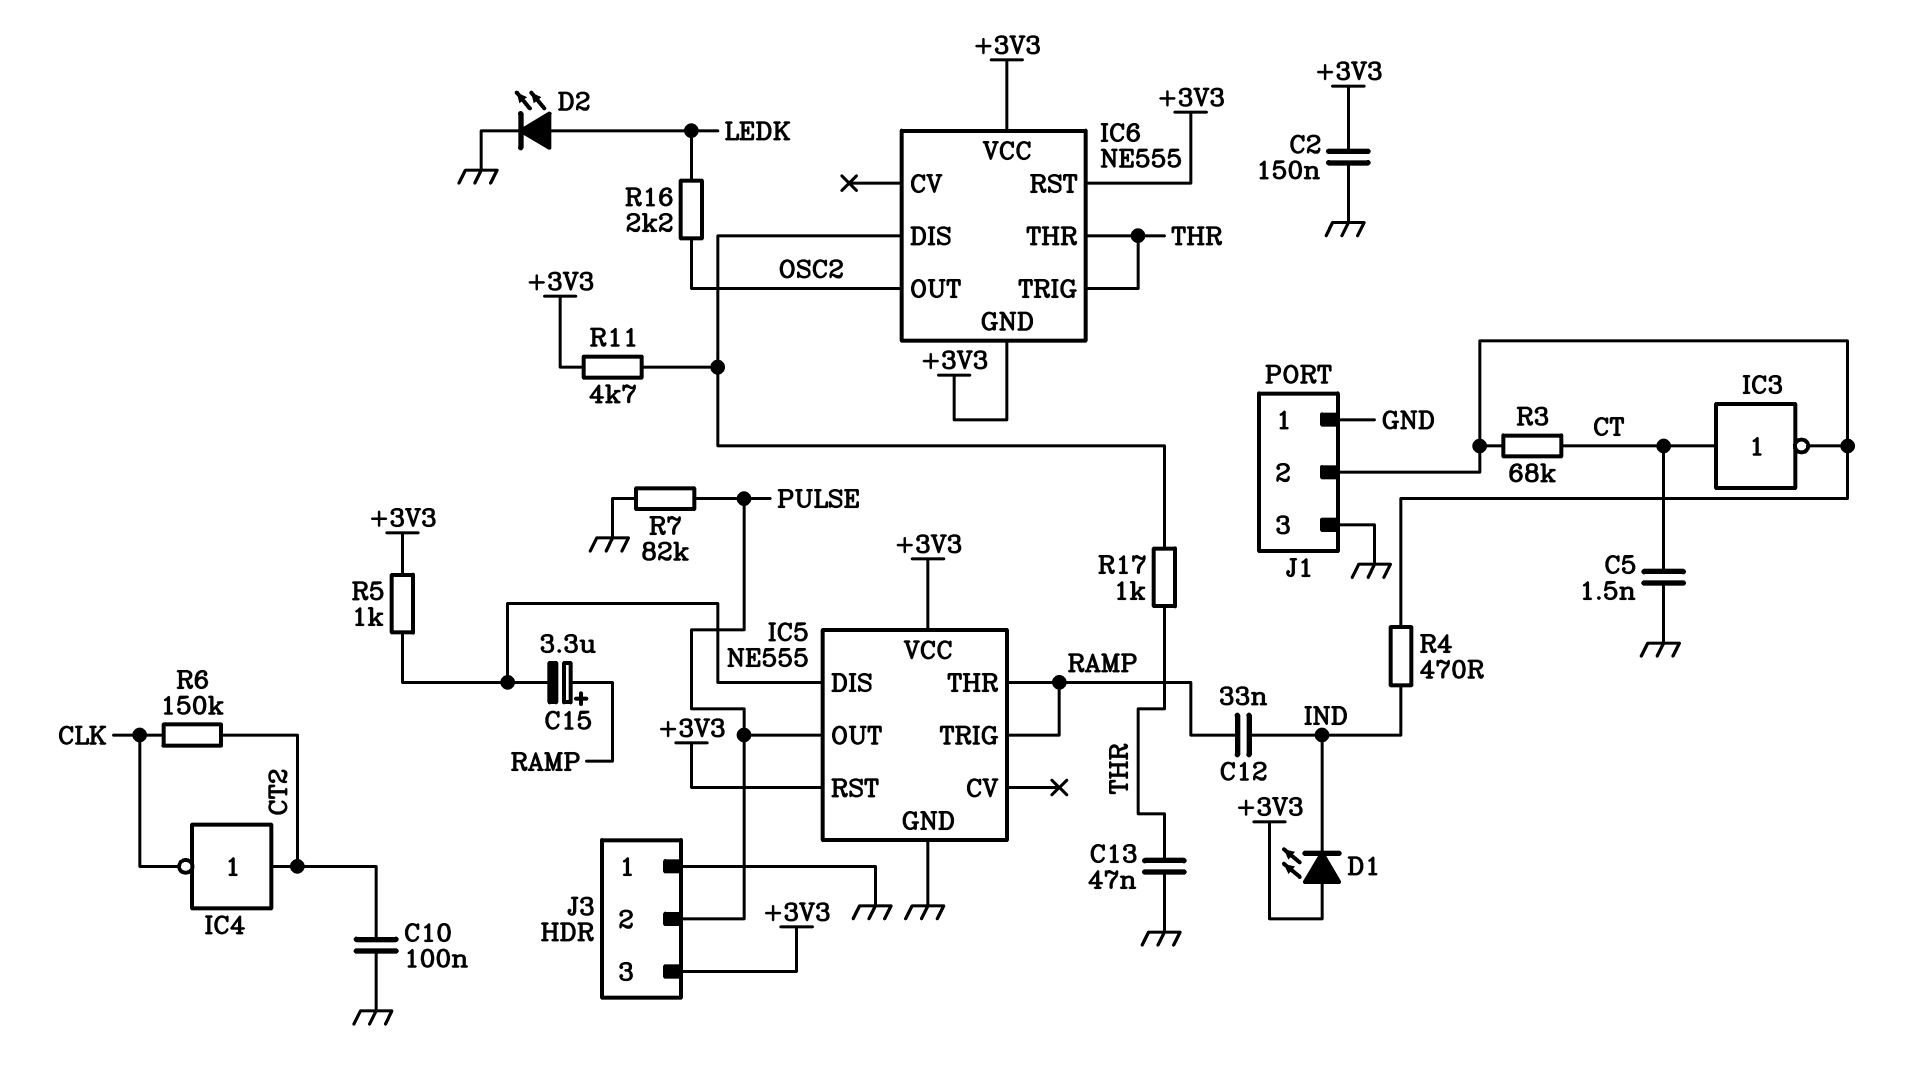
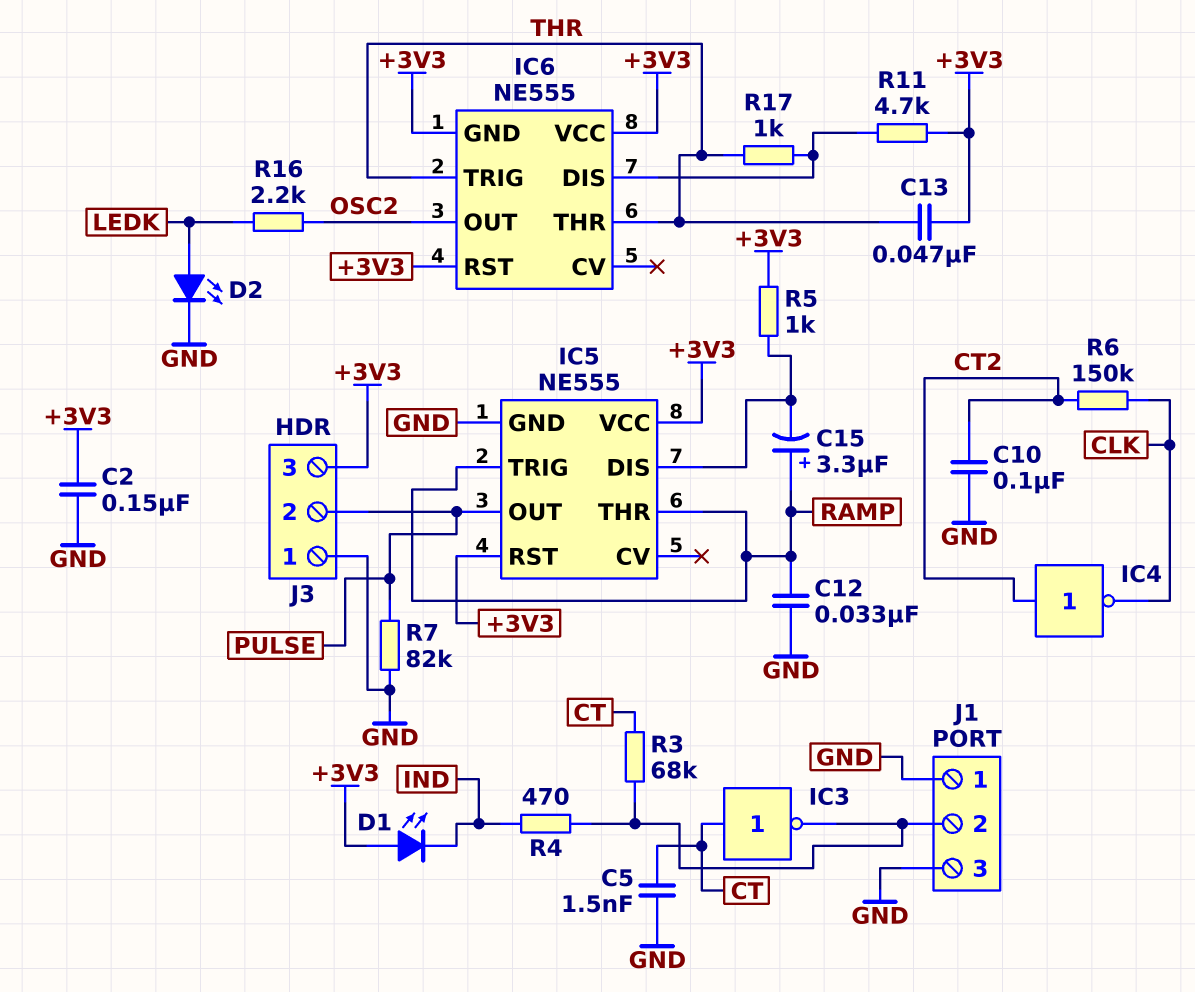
C12: 33nF (IND, RAMP) -> 33nF (GND, RAMP)
C13: 47nF (GND, THR) -> 47nF (+3V3, THR)

